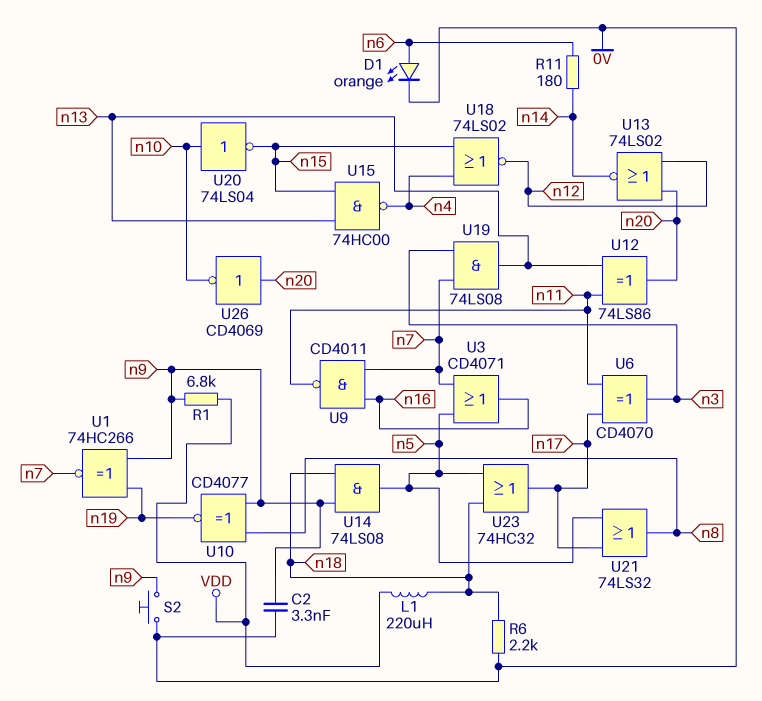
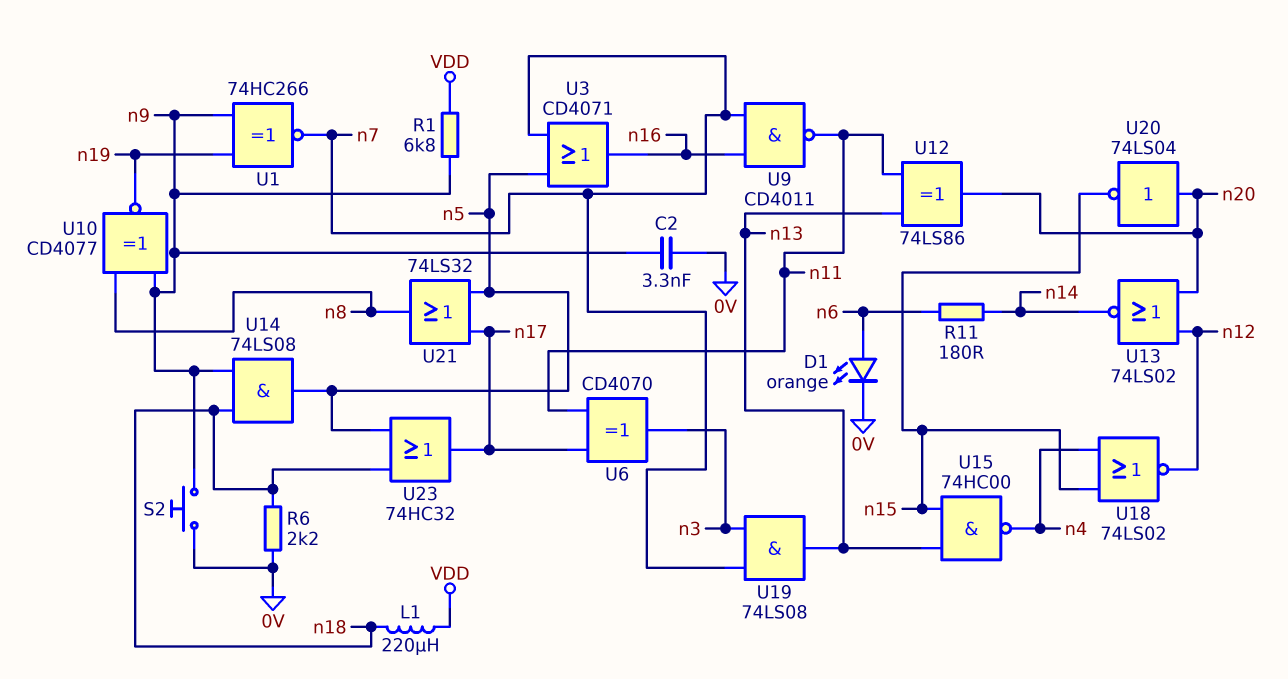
U20: NOT 74LS04 (in n10, out n15) -> NOT 74LS04 (in n20, out n15)
U26: NOT CD4069 (in n20, out n10) -> none

